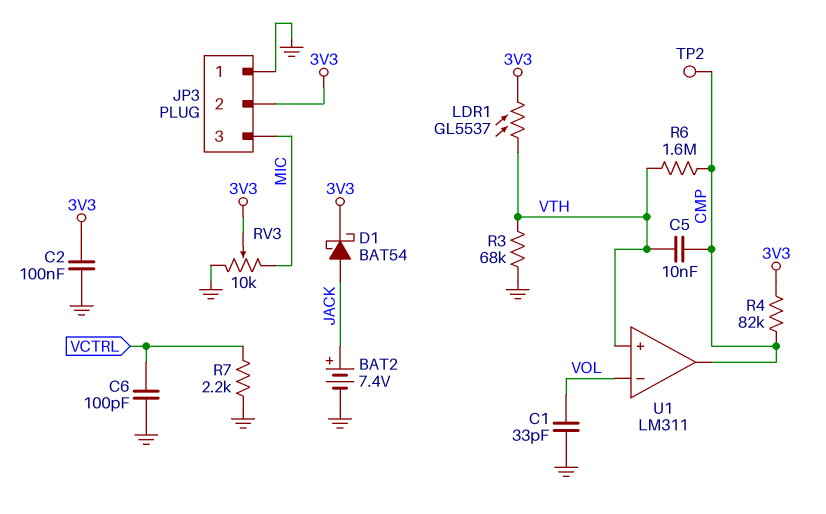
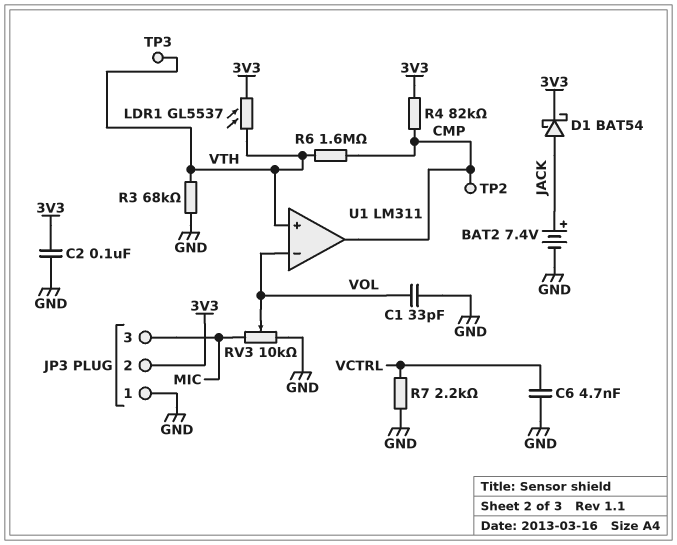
C5: 10nF (CMP, VTH) -> none
C6: 100pF (GND, VCTRL) -> 4.7nF (GND, VCTRL)
RV3: 10k (GND, MIC, wiper 3V3) -> 10k (GND, MIC, wiper VOL)
TP3: none -> test point (VTH)

